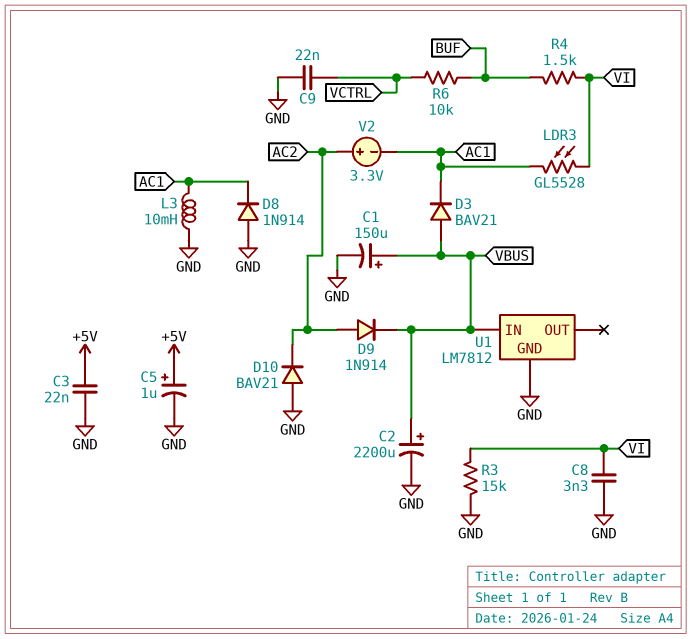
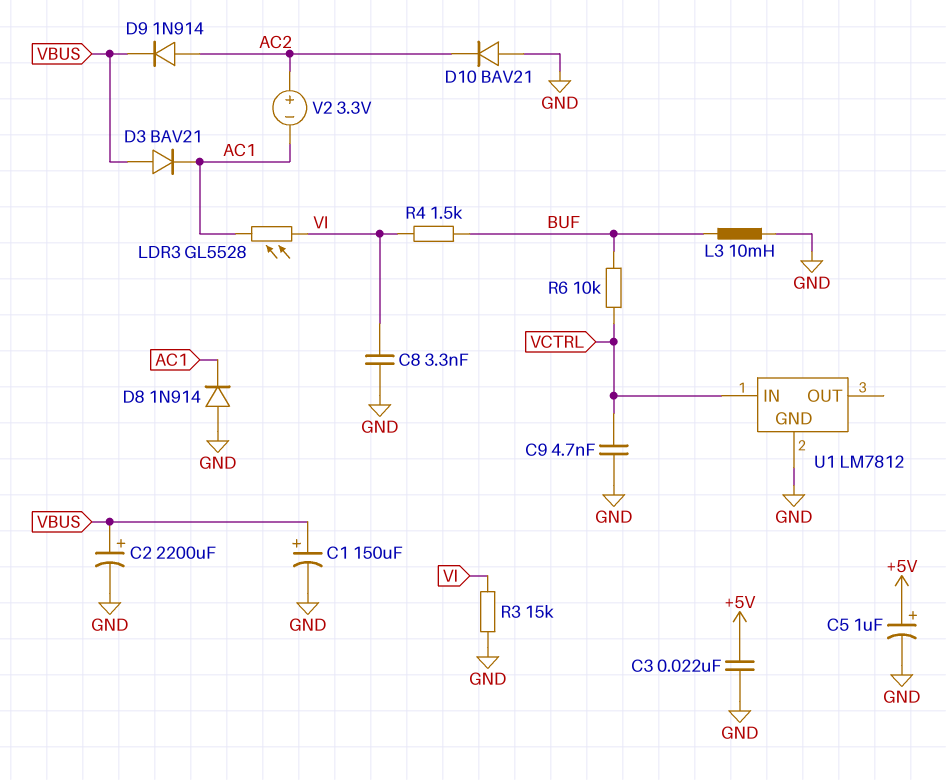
C9: 22nF (GND, VCTRL) -> 4.7nF (GND, VCTRL)
L3: 10mH (AC1, GND) -> 10mH (BUF, GND)
U1 pin IN: VBUS -> VCTRL

